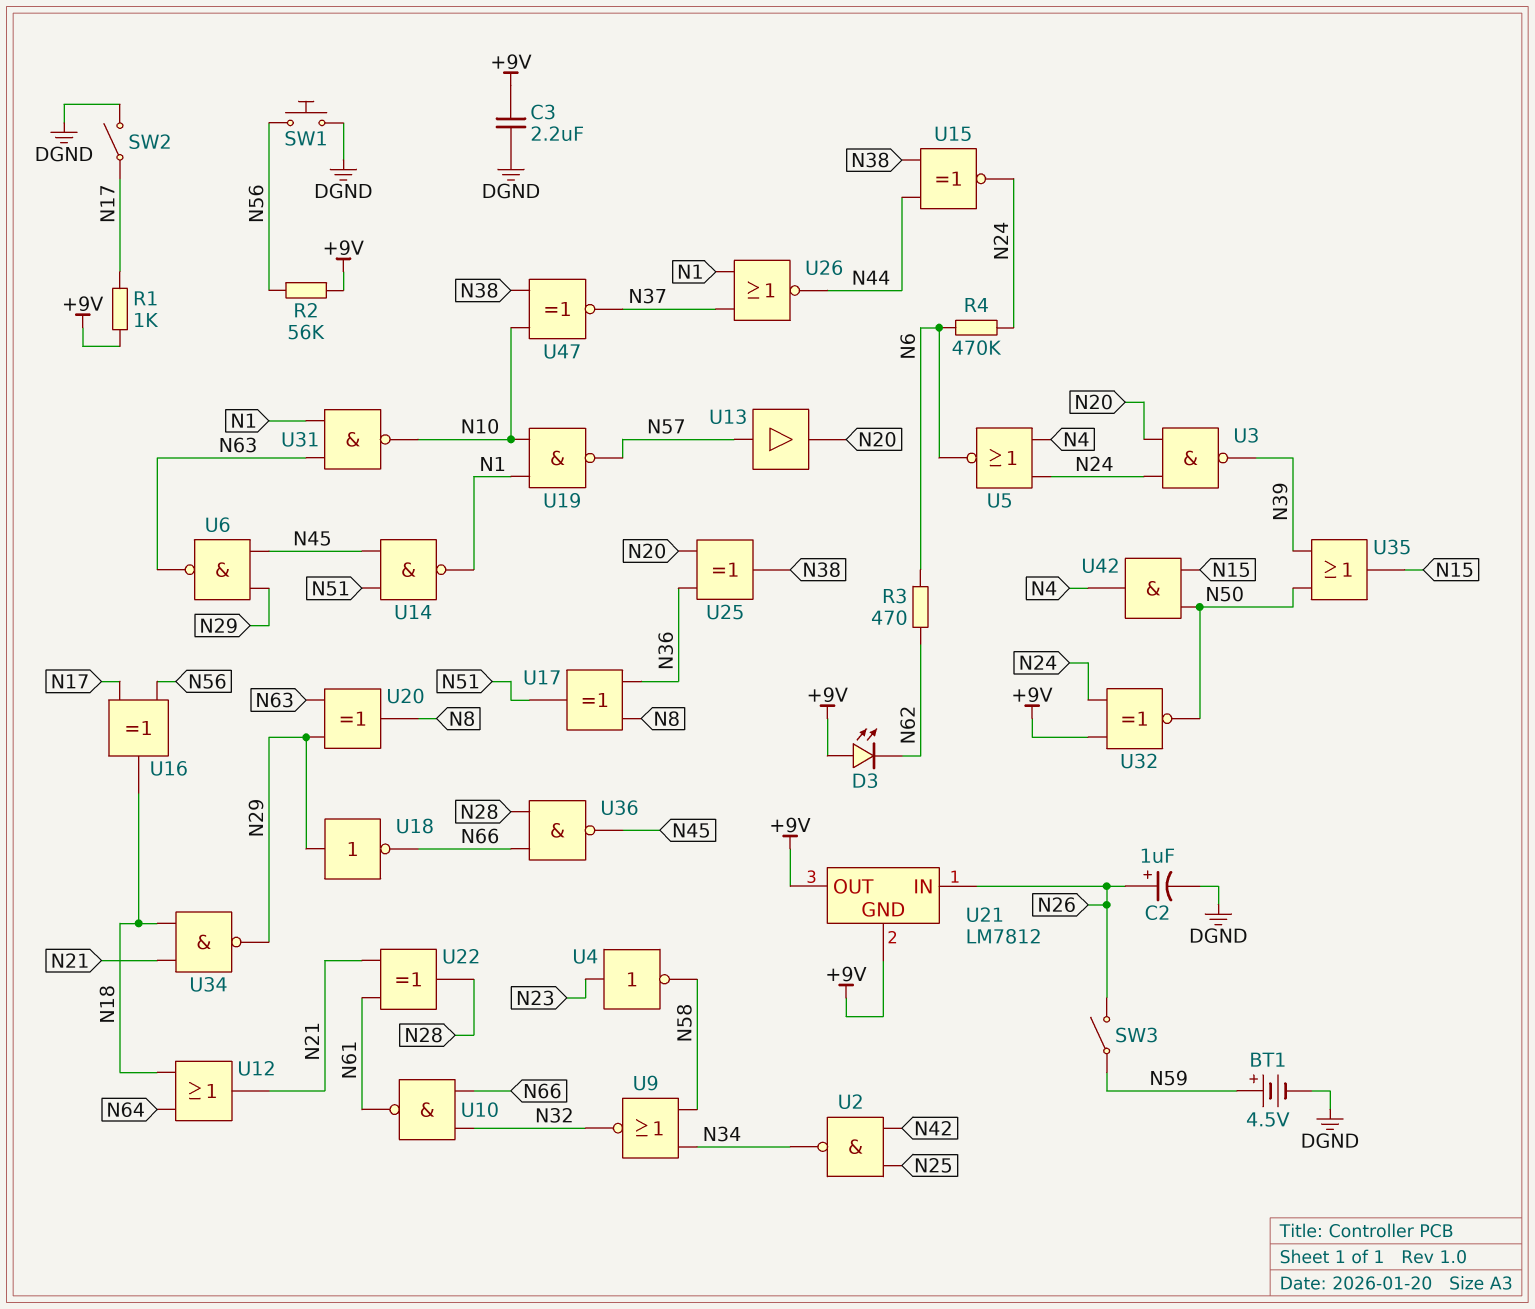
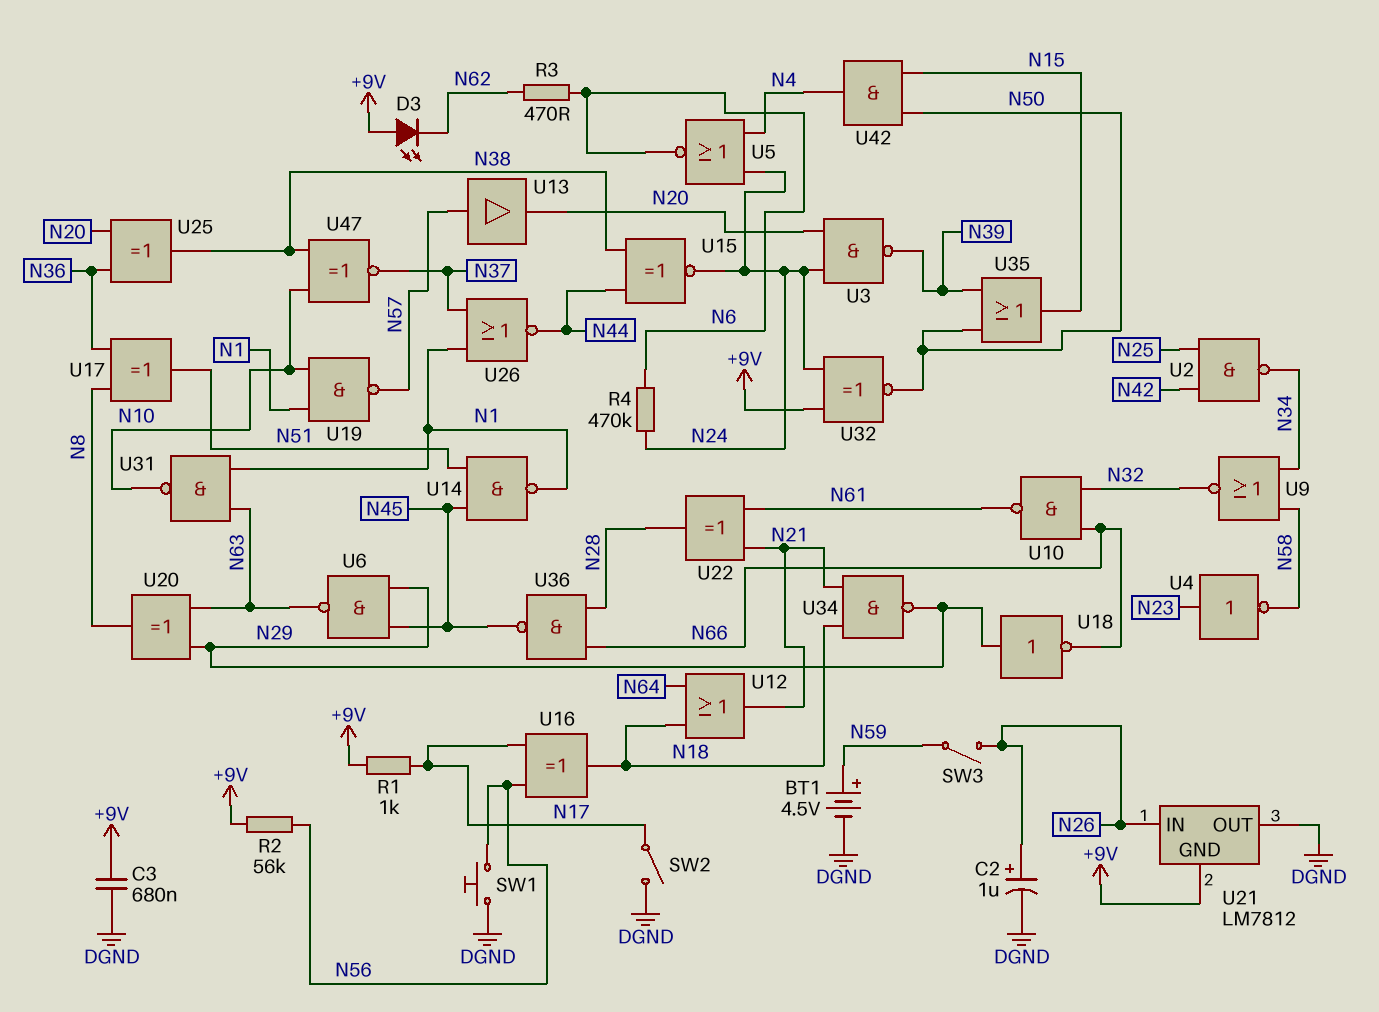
C3: 2.2uF (+9V, DGND) -> 680nF (+9V, DGND)
U21 pin OUT: +9V -> DGND

